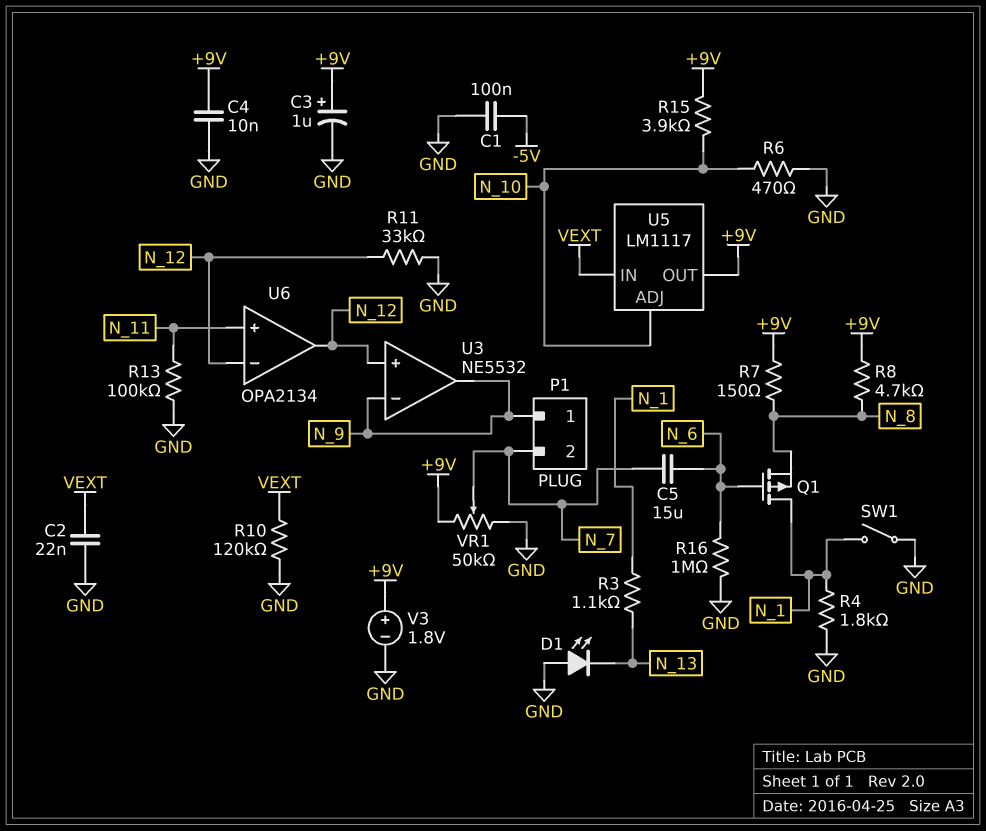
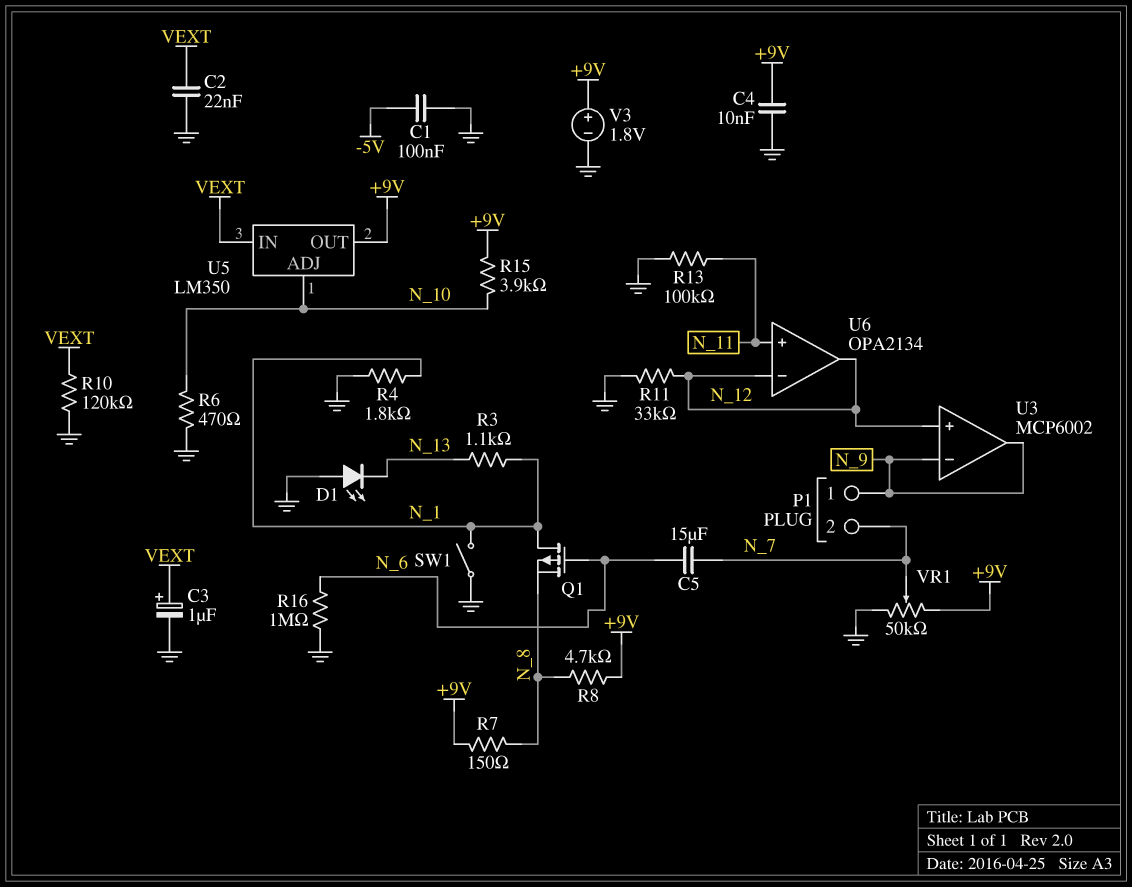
C3: 1uF (plus +9V, minus GND) -> 1uF (plus VEXT, minus GND)
U3: NE5532 -> MCP6002
U5: LM1117 -> LM350

